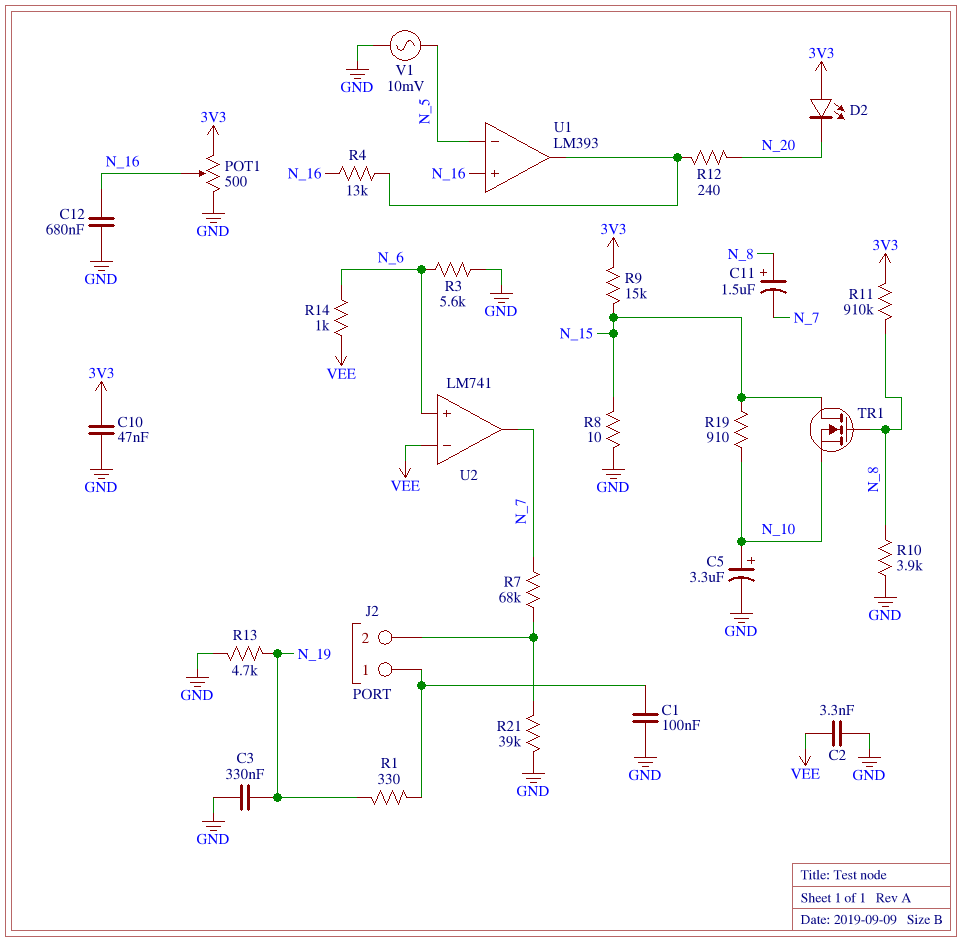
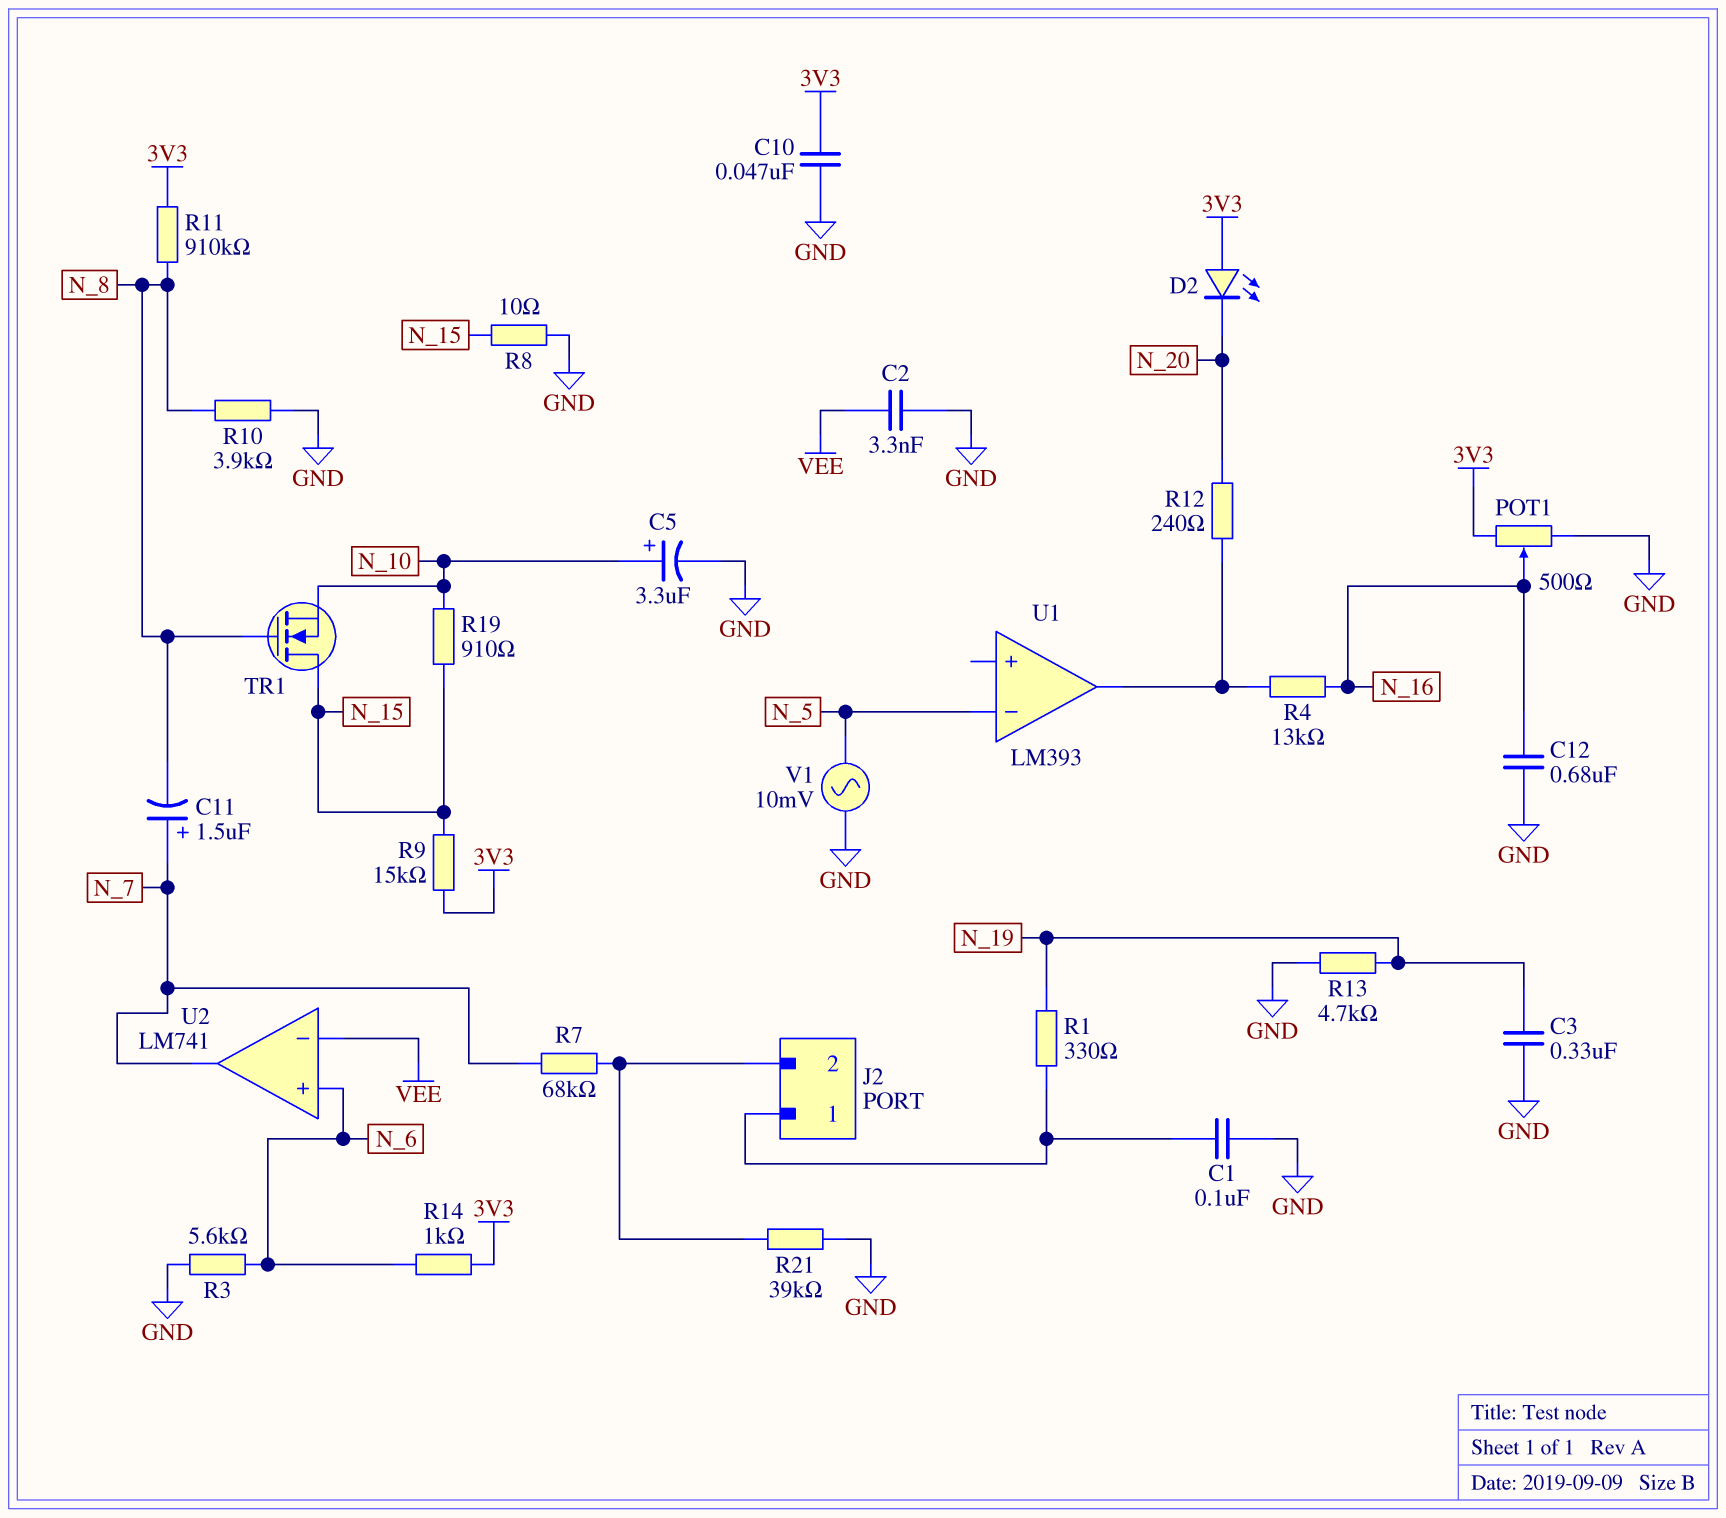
C11: 1.5uF (plus N_8, minus N_7) -> 1.5uF (plus N_7, minus N_8)
R14: 1k (N_6, VEE) -> 1k (3V3, N_6)
U1 pin in+: N_16 -> none

